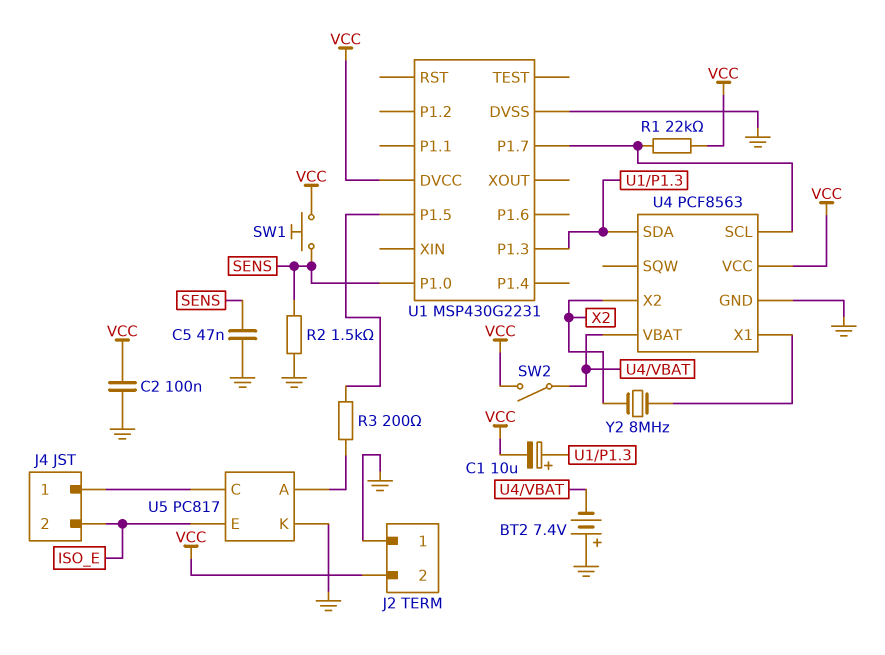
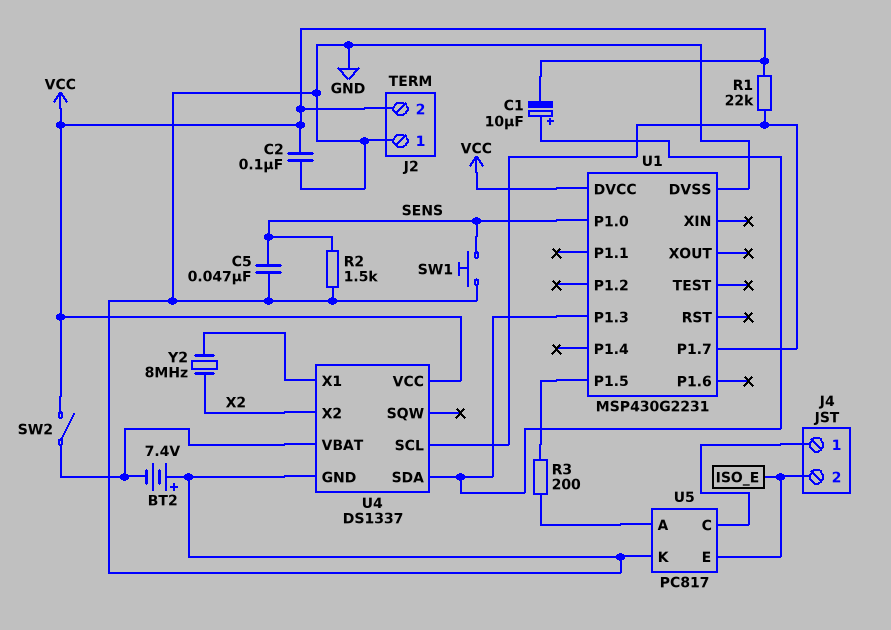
SW1: button (SENS, VCC) -> button (GND, SENS)
U4: PCF8563 -> DS1337

